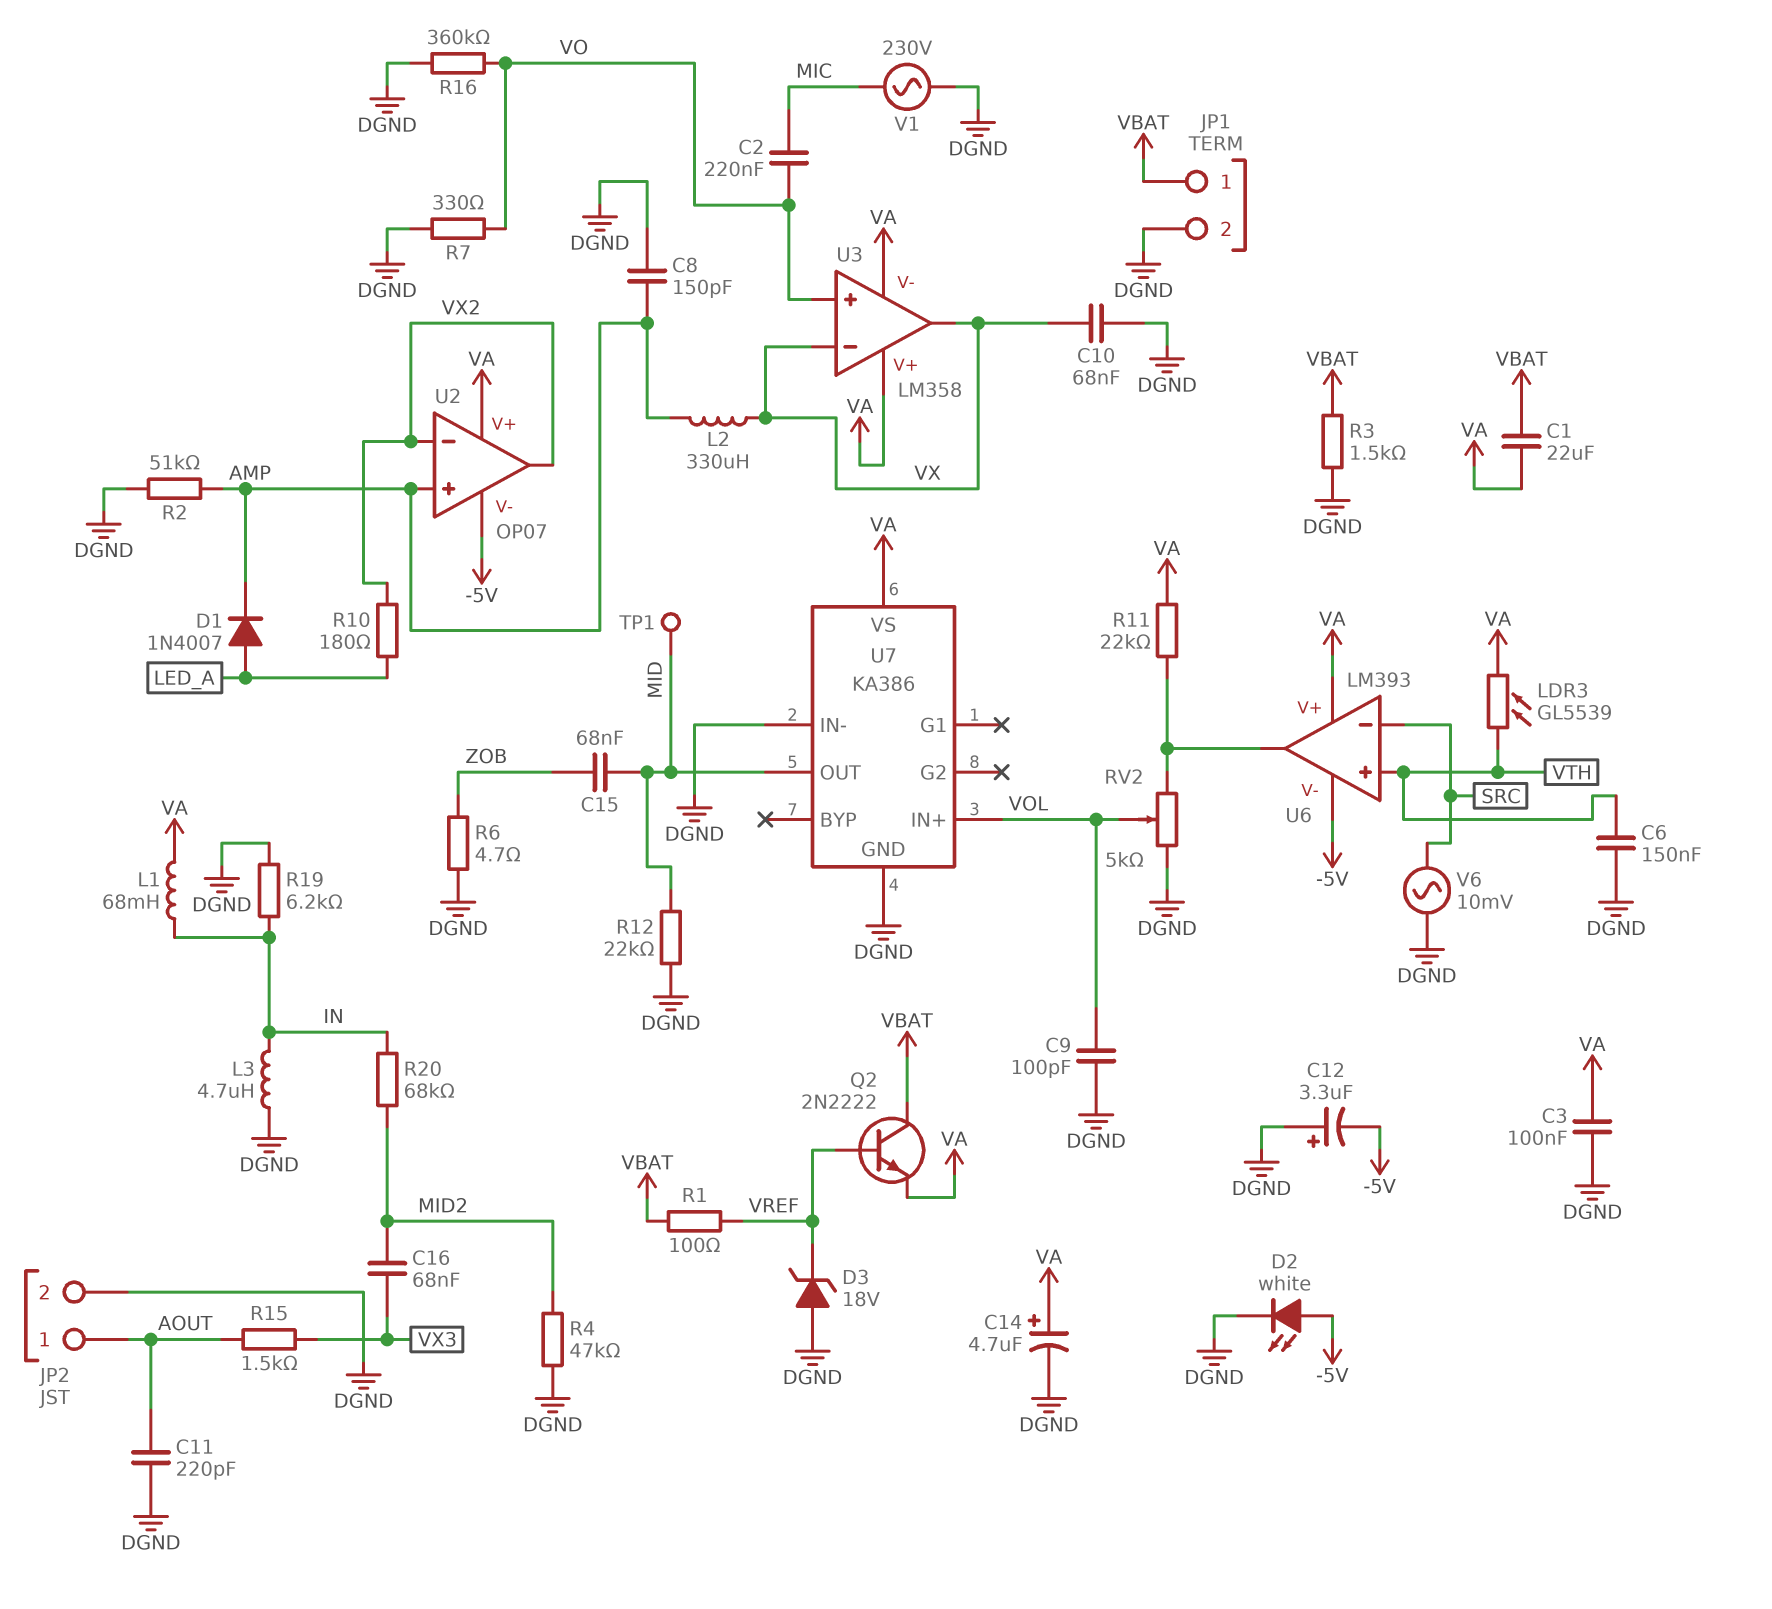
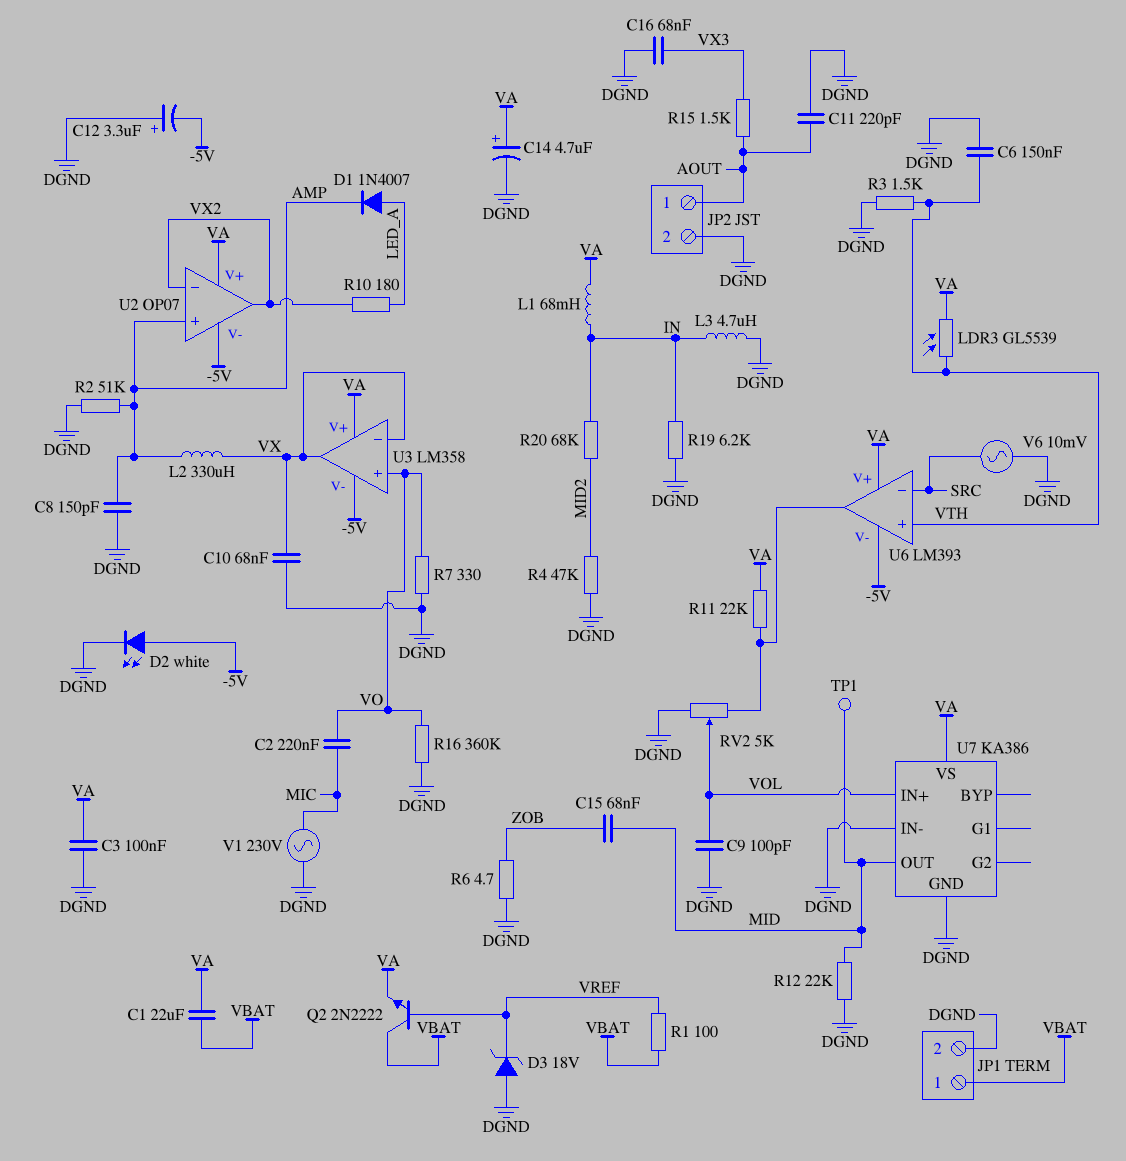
C16: 68nF (MID2, VX3) -> 68nF (DGND, VX3)
R3: 1.5k (DGND, VBAT) -> 1.5k (DGND, VTH)
U3 pin V-: VA -> -5V

